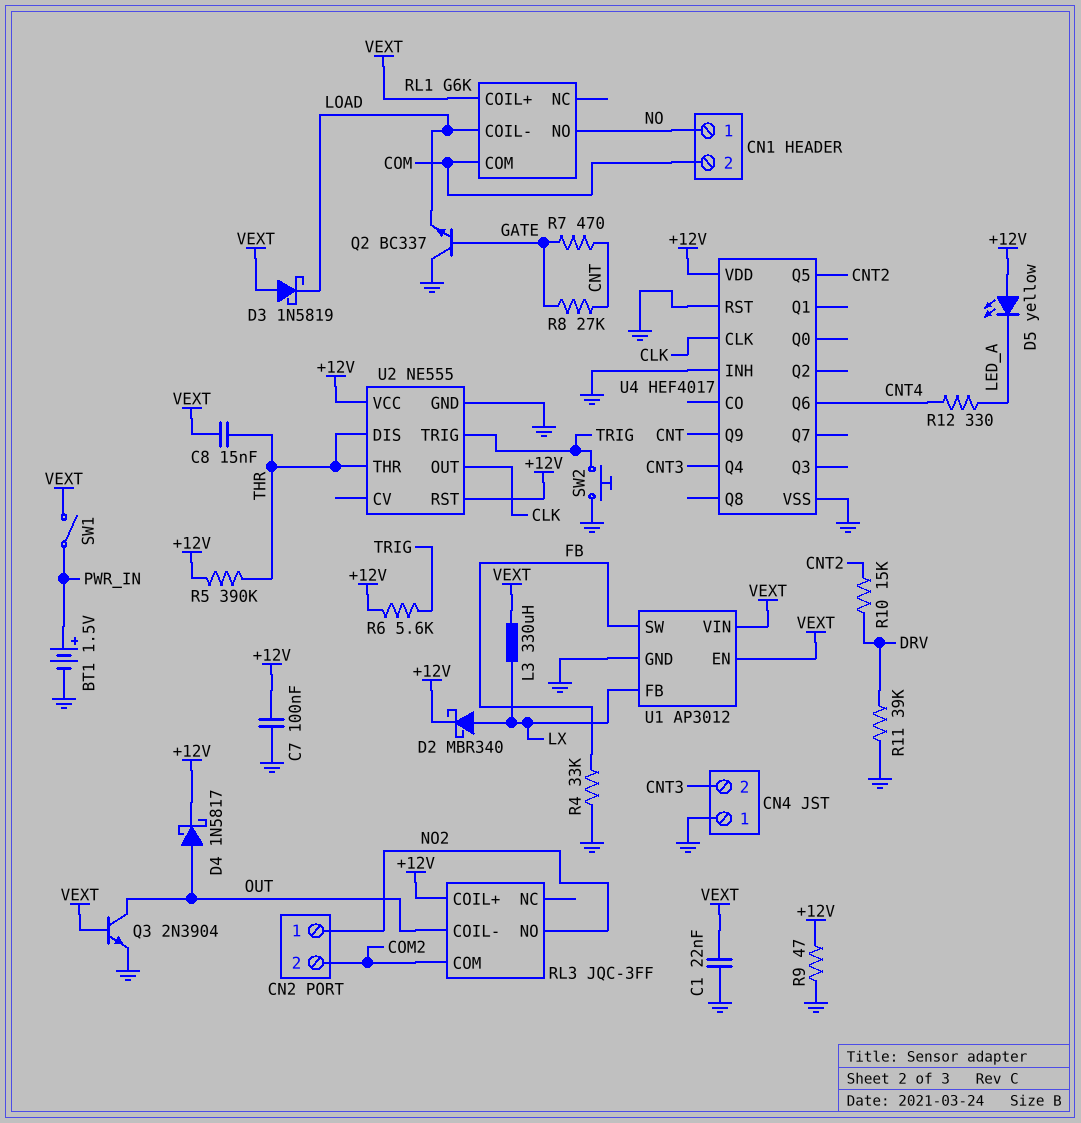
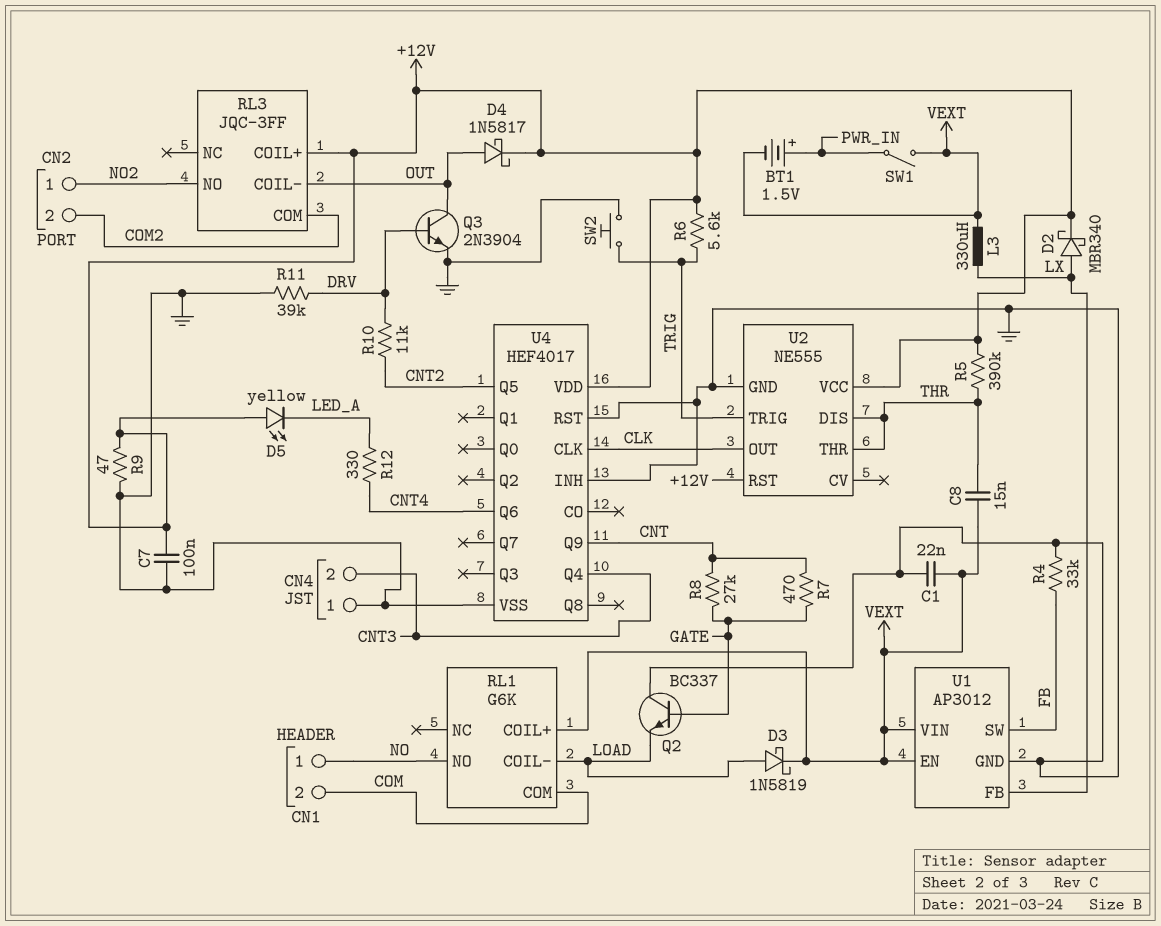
BT1: 1.5V (plus PWR_IN, minus GND) -> 1.5V (plus PWR_IN, minus VEXT)
D3: schottky 1N5819 (A VEXT, K LOAD) -> schottky 1N5819 (A LOAD, K VEXT)
Q3: NPN 2N3904 (B VEXT, C OUT, E GND) -> NPN 2N3904 (B DRV, C OUT, E GND)
R10: 15k (CNT2, DRV) -> 11k (CNT2, DRV)

